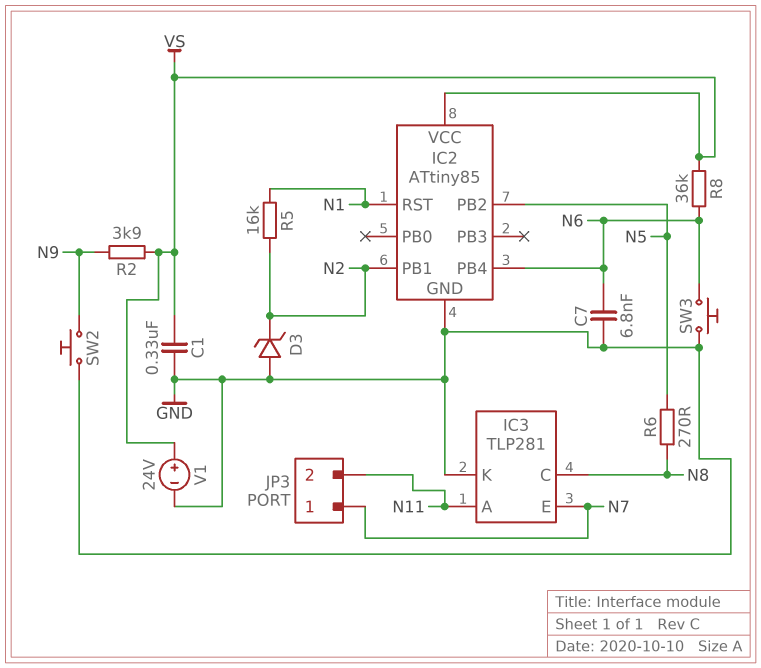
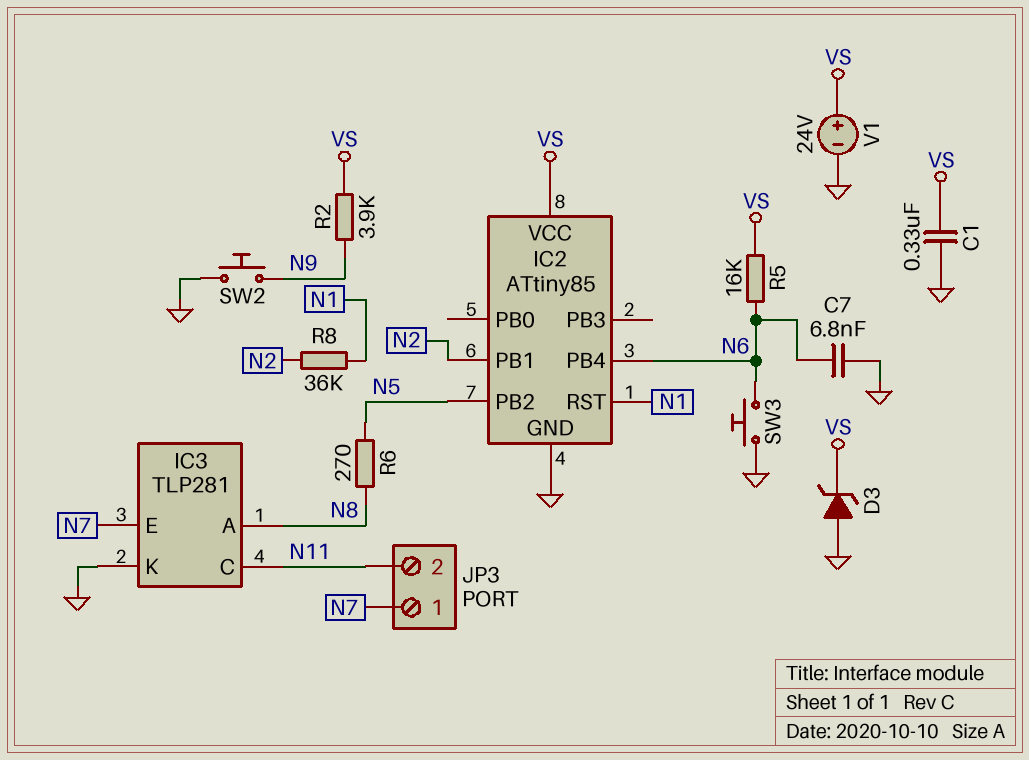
D3: zener (A GND, K N2) -> zener (A GND, K VS)
IC3 pin A: N11 -> N8
IC3 pin C: N8 -> N11
R5: 16k (N1, N2) -> 16k (N6, VS)
R8: 36k (N6, VS) -> 36k (N1, N2)

